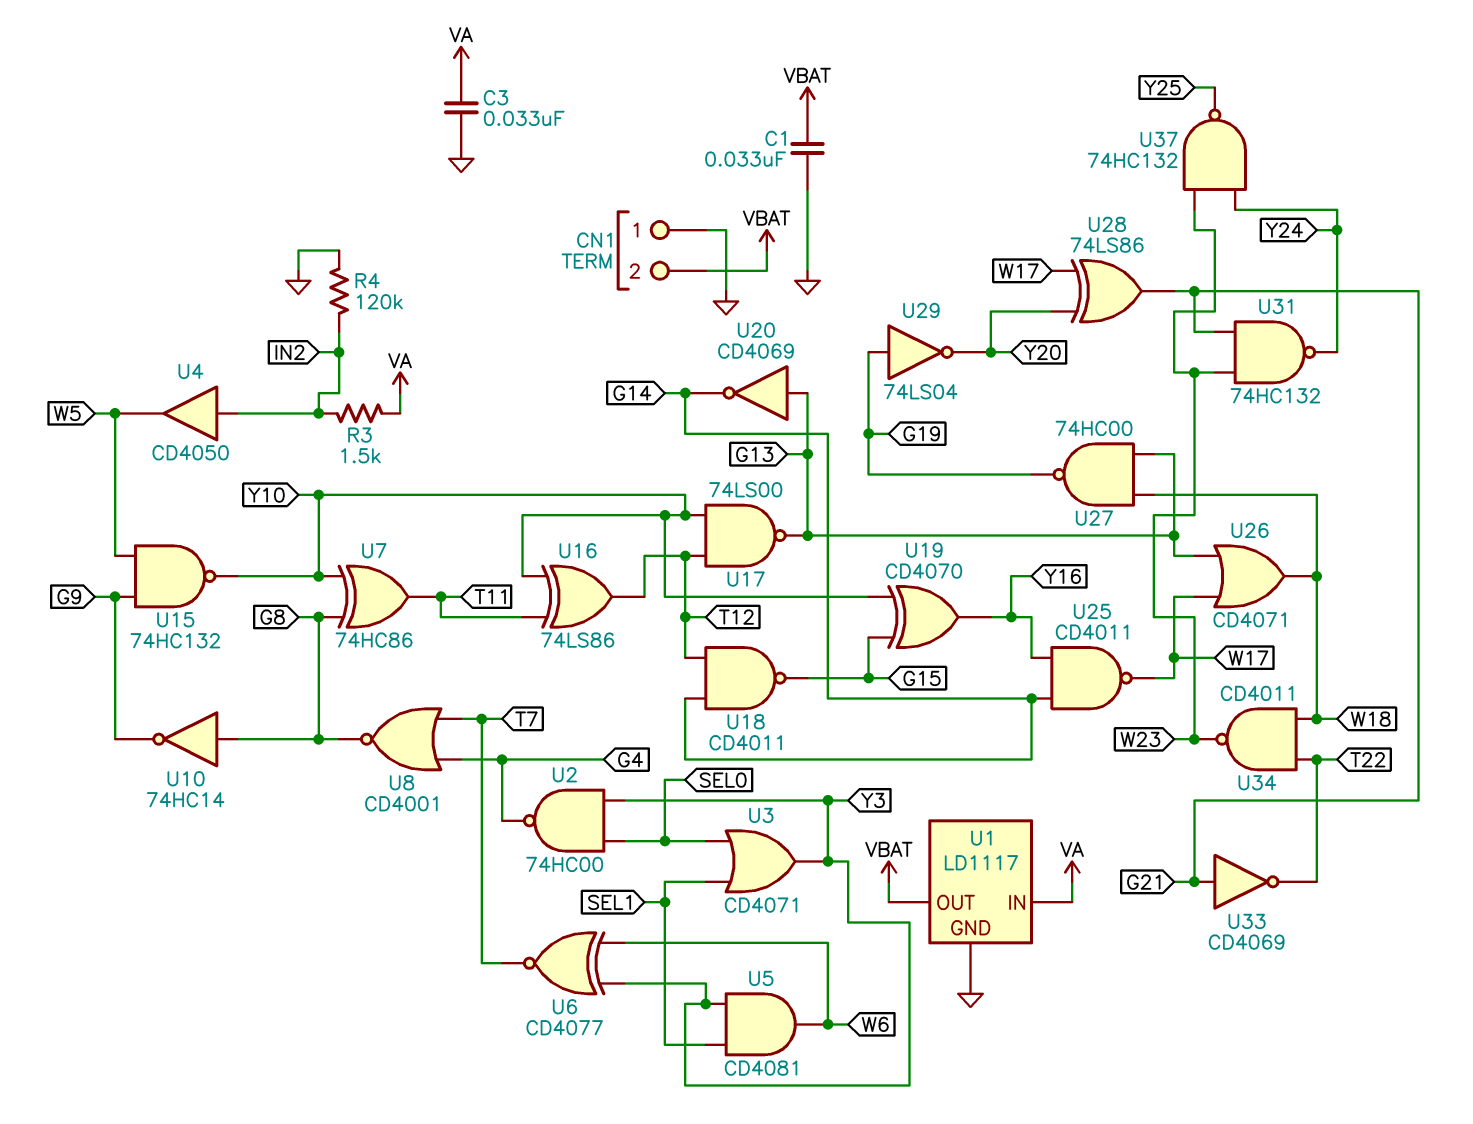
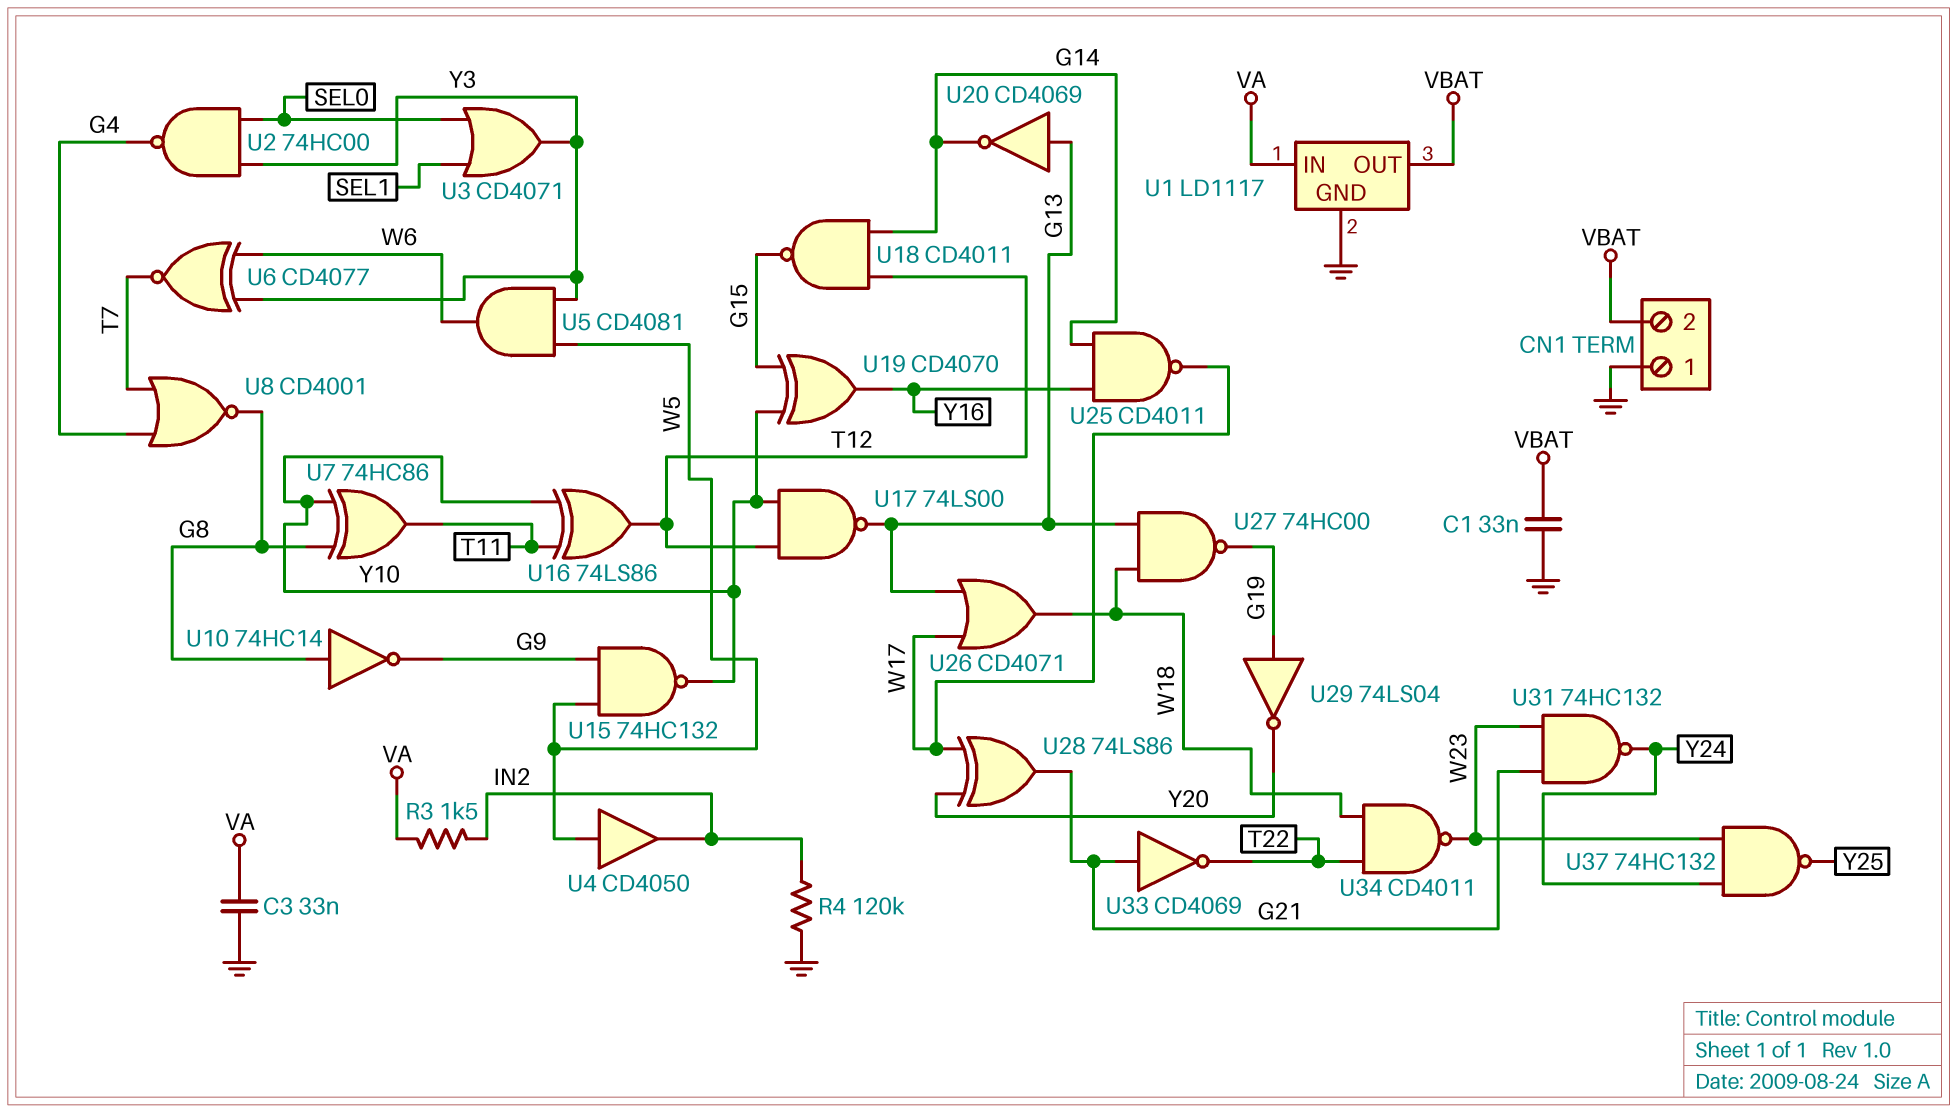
U4: buffer CD4050 (in IN2, out W5) -> buffer CD4050 (in W5, out IN2)
U5: AND CD4081 (in SEL1, in Y3, out W6) -> AND CD4081 (in W5, in Y3, out W6)

